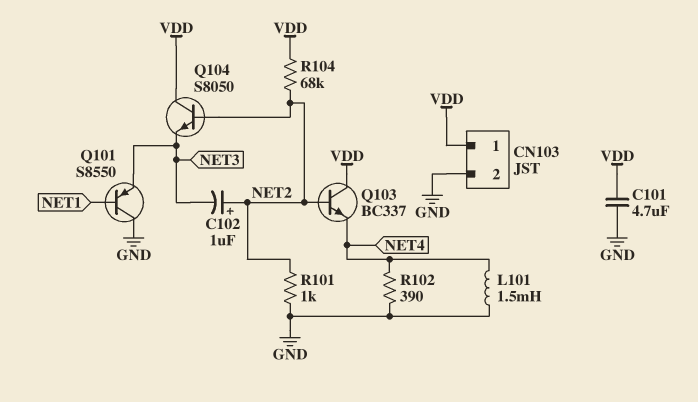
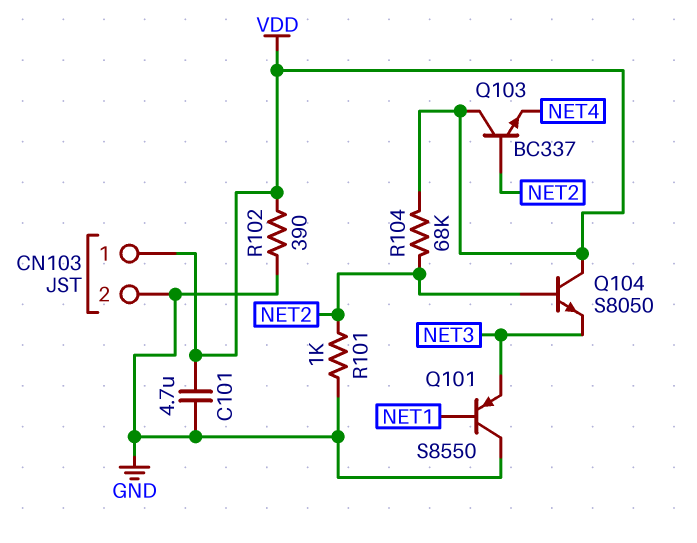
C102: 1uF (plus NET2, minus NET3) -> none
L101: 1.5mH (GND, NET4) -> none
R102: 390 (GND, NET4) -> 390 (GND, VDD)

